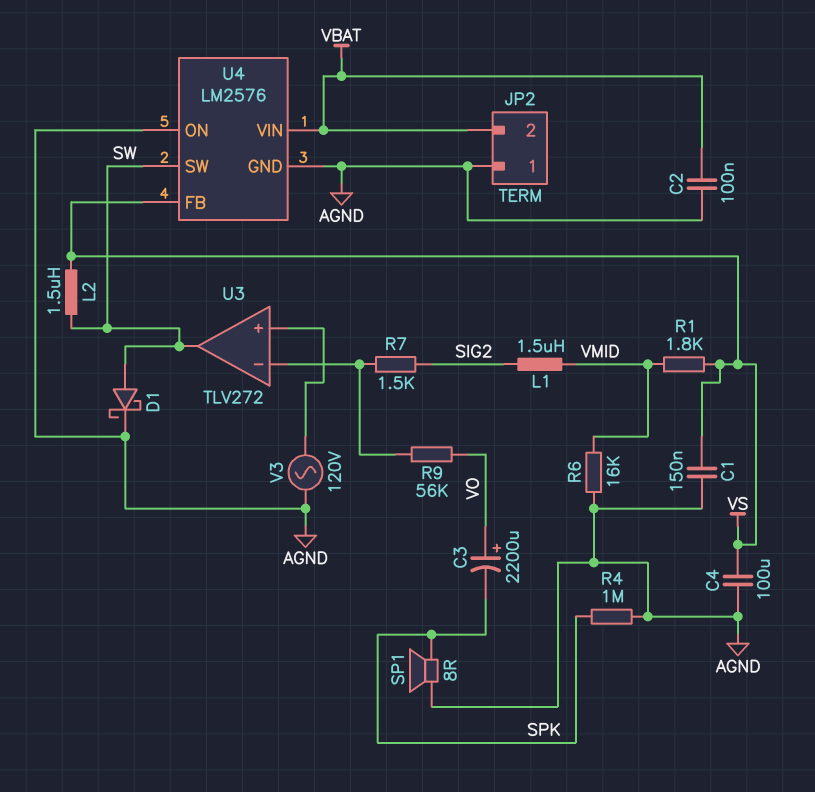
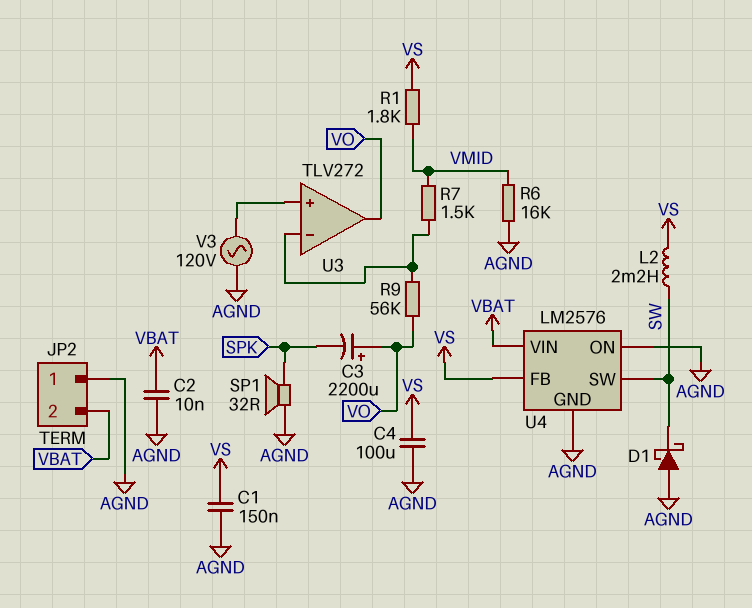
C2: 100nF (AGND, VBAT) -> 10nF (AGND, VBAT)
D1: schottky (A SW, K AGND) -> schottky (A AGND, K SW)
L1: 1.5uH (SIG2, VMID) -> none
L2: 1.5uH (SW, VS) -> 2.2mH (SW, VS)
R4: 1M (AGND, SPK) -> none
R7: 1.5k (SIG2, U3/in-) -> 1.5k (U3/in-, VMID)
SP1: speaker 8R (AGND, SPK) -> speaker 32R (AGND, SPK)
U3 pin out: SW -> VO

